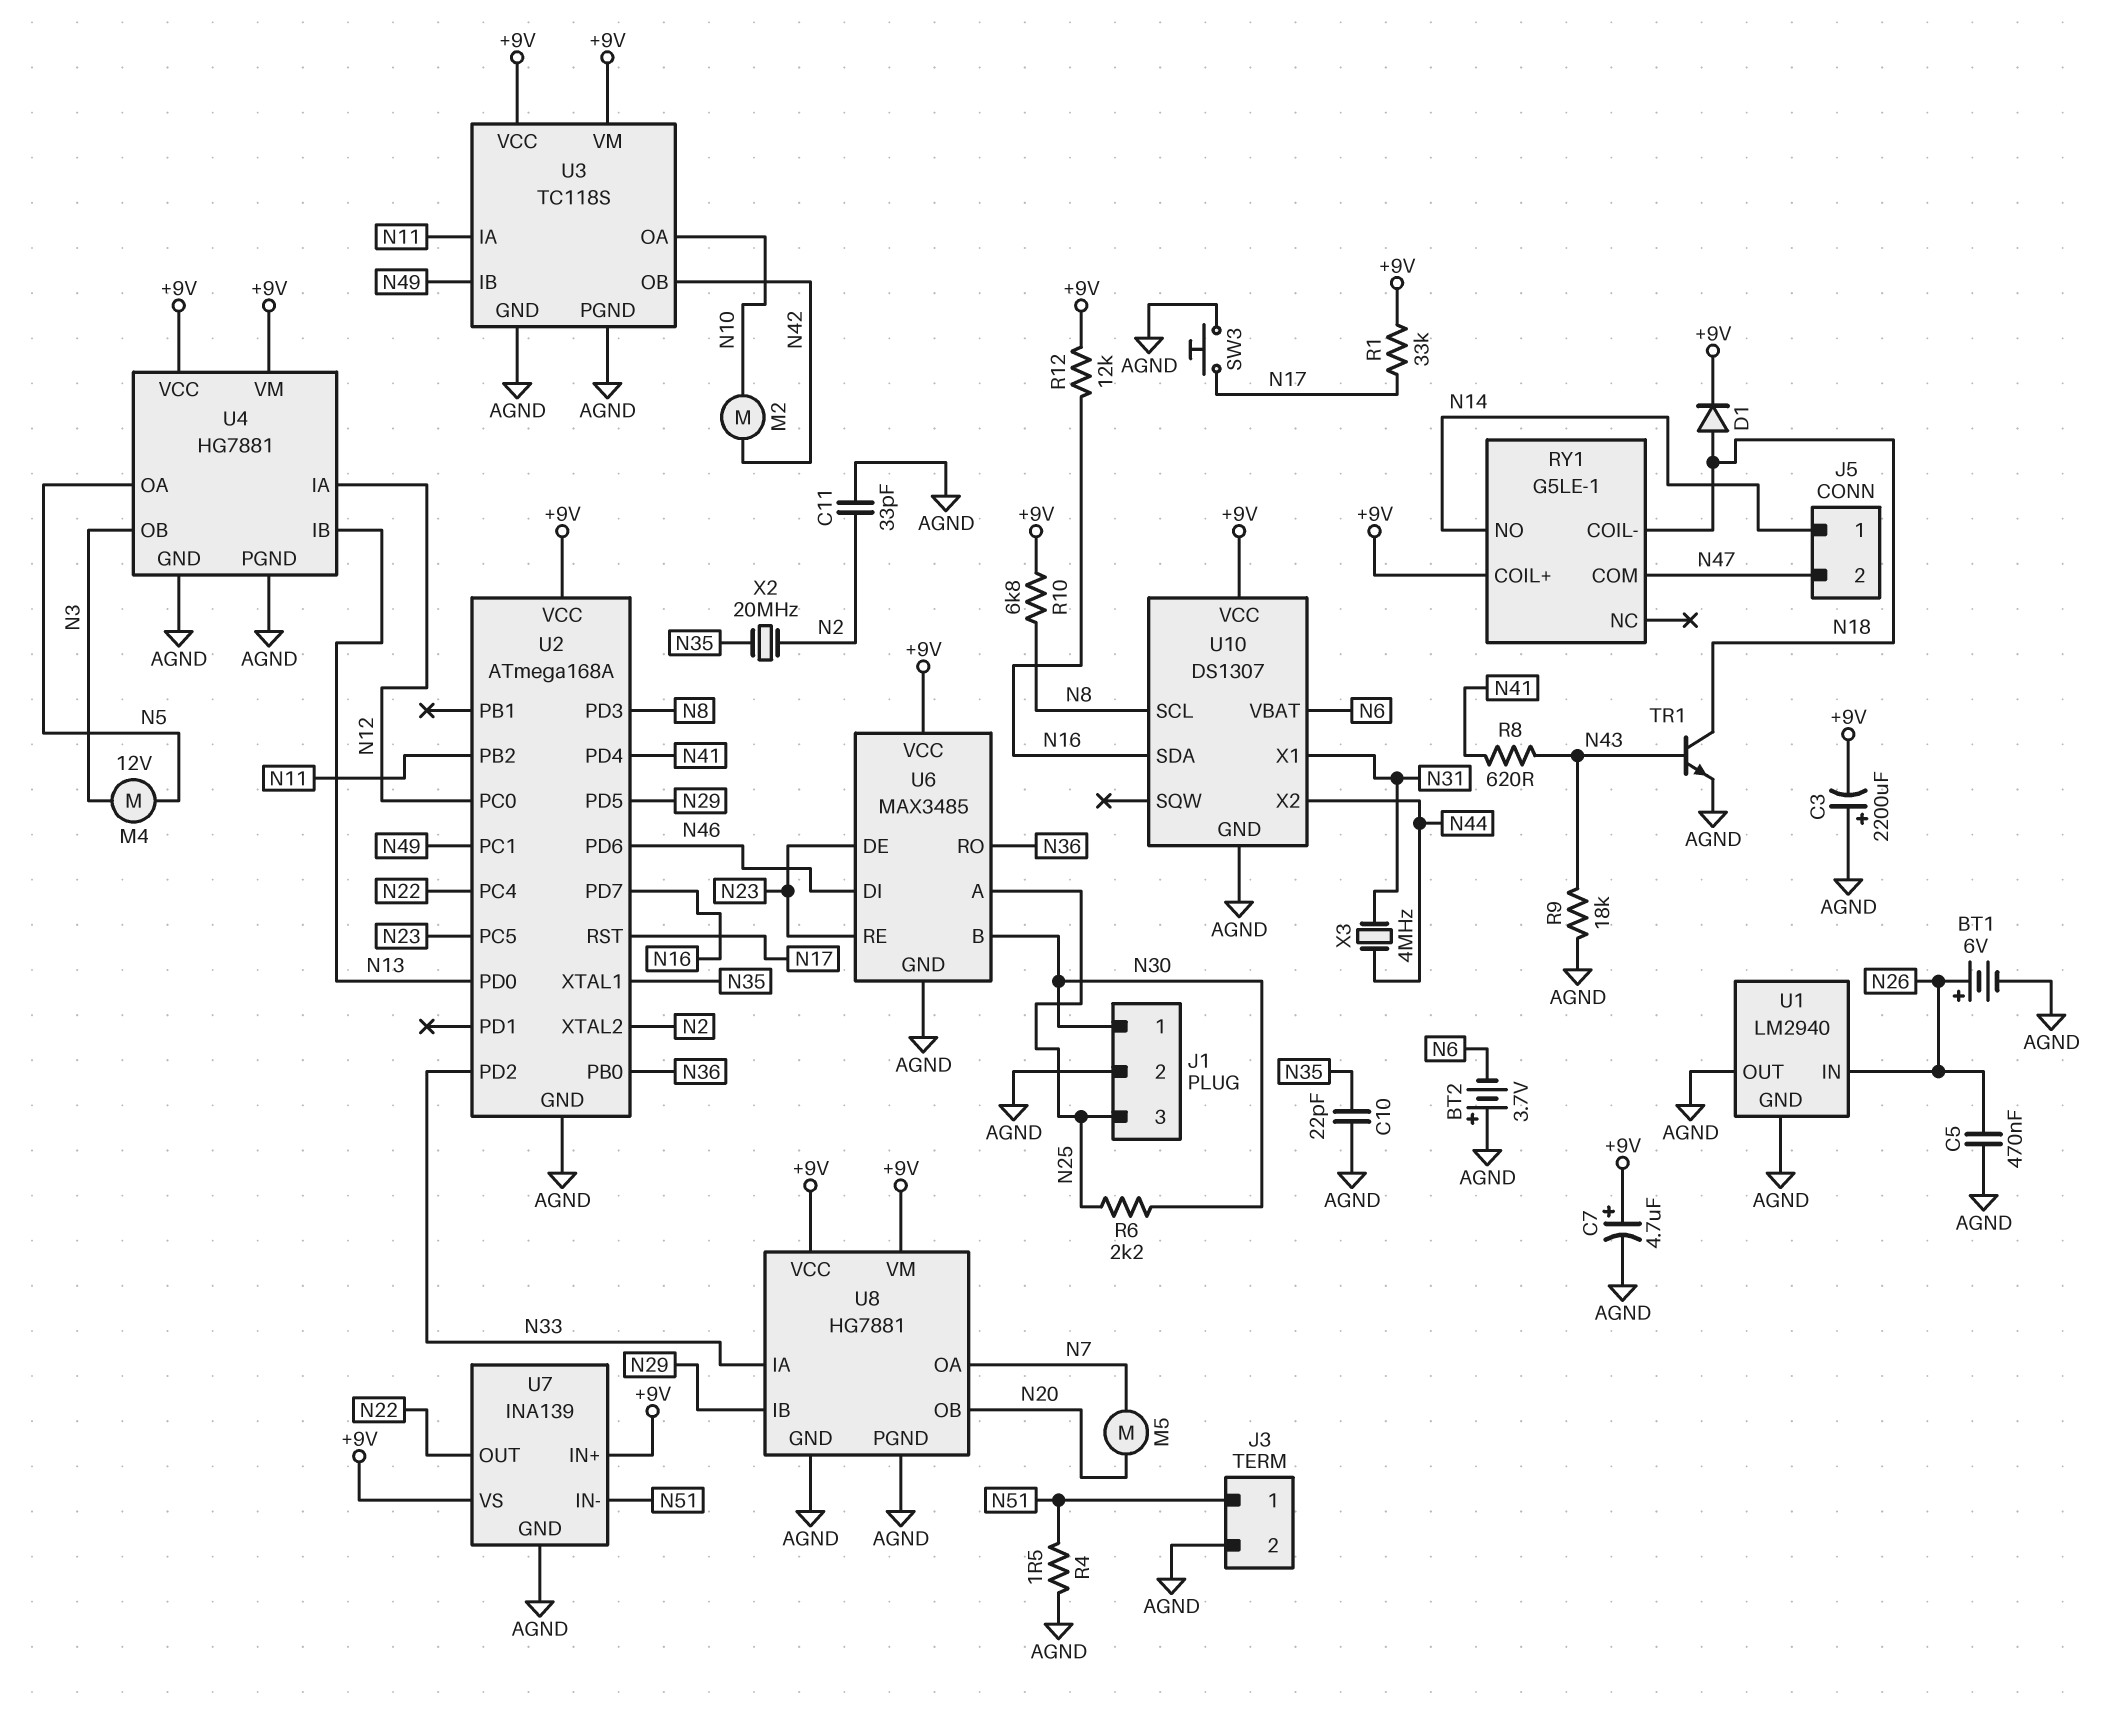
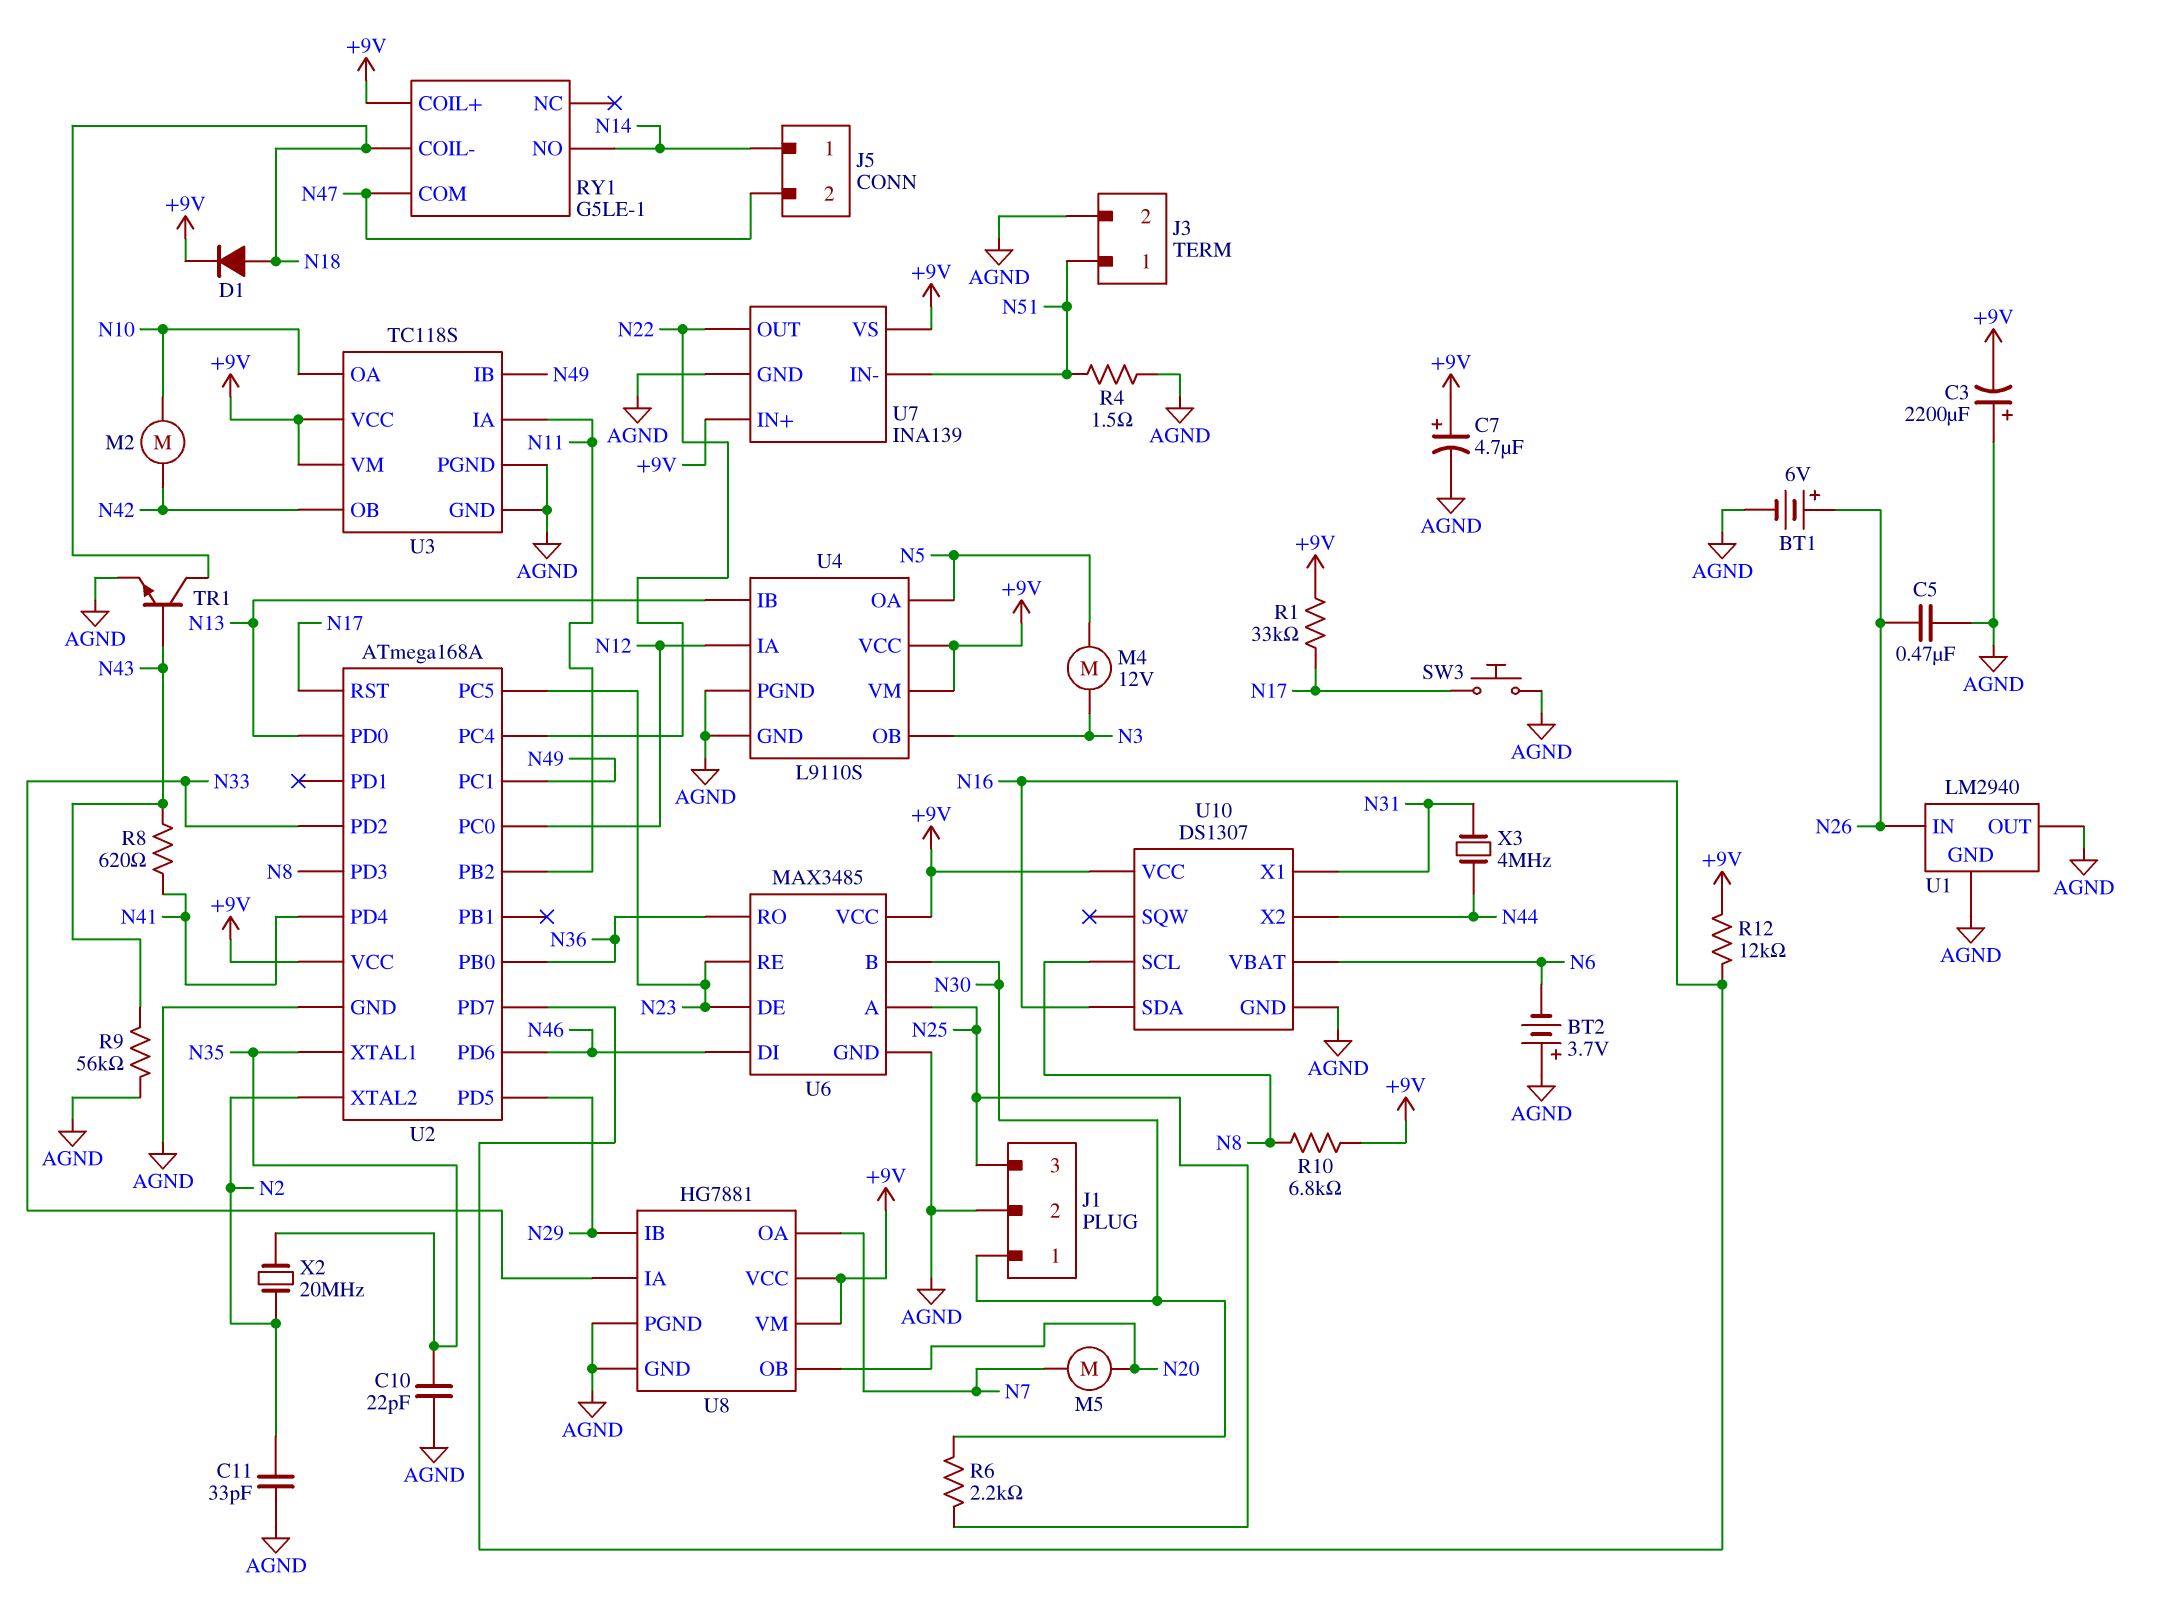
R9: 18k (AGND, N43) -> 56k (AGND, N43)
U4: HG7881 -> L9110S

